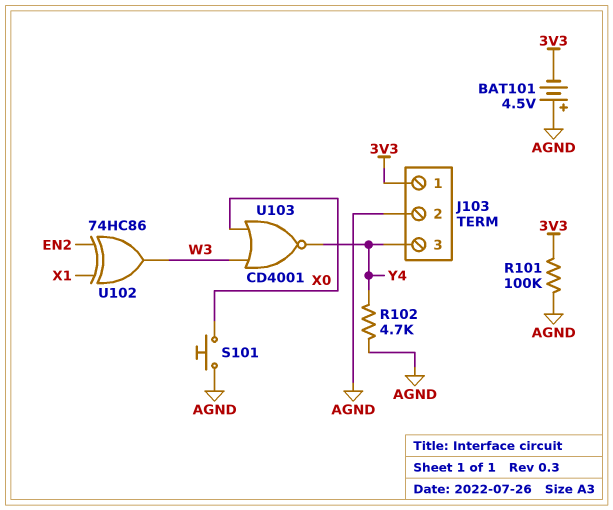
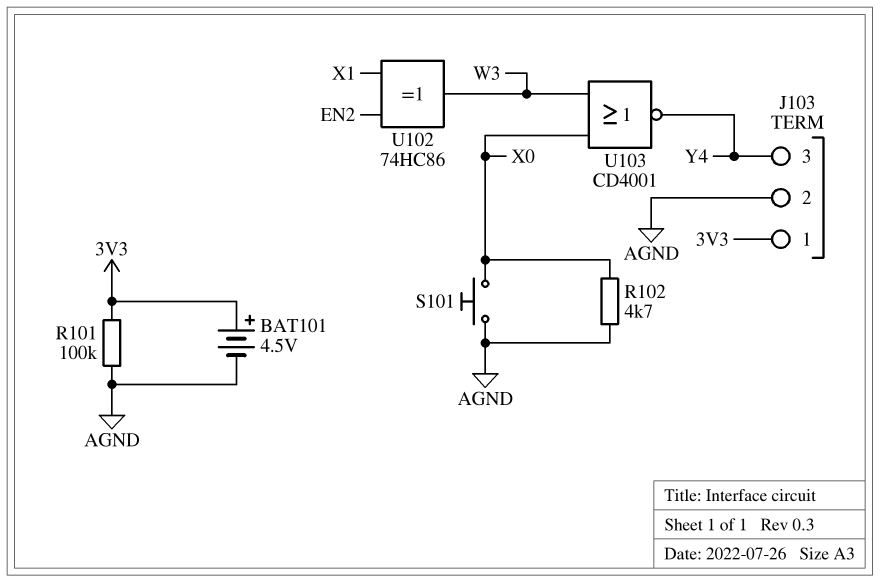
BAT101: 4.5V (plus AGND, minus 3V3) -> 4.5V (plus 3V3, minus AGND)
R102: 4.7k (AGND, Y4) -> 4.7k (AGND, X0)

